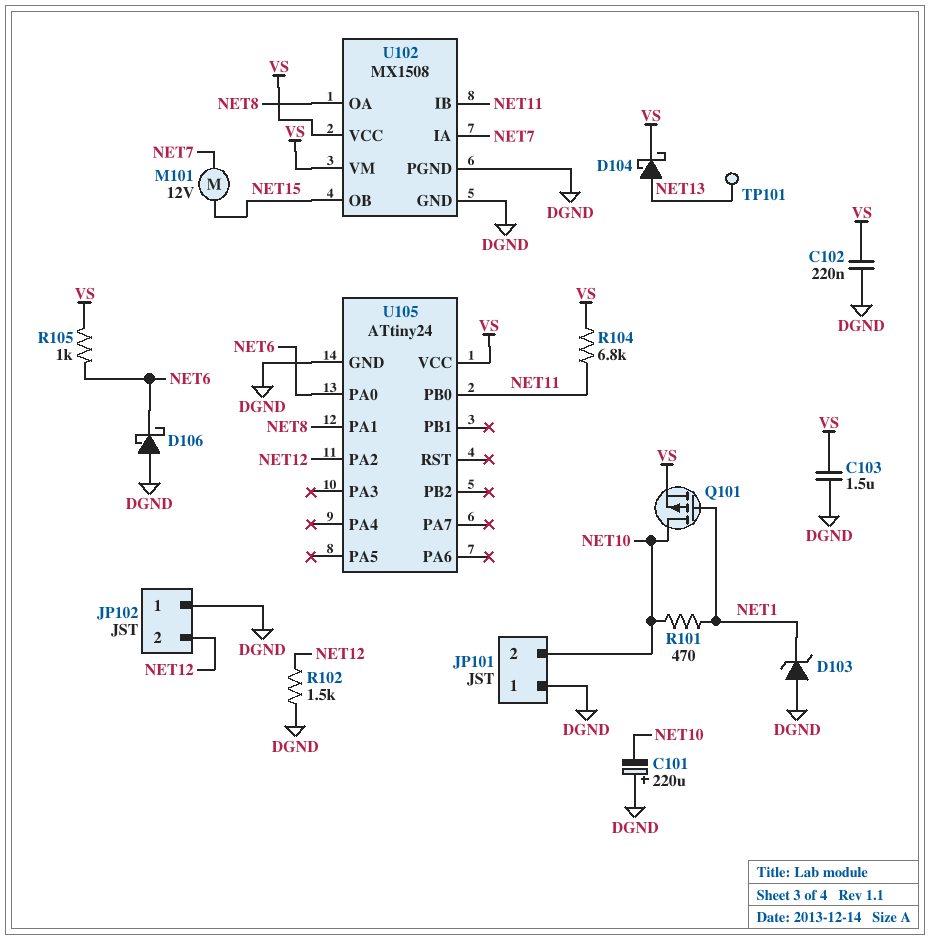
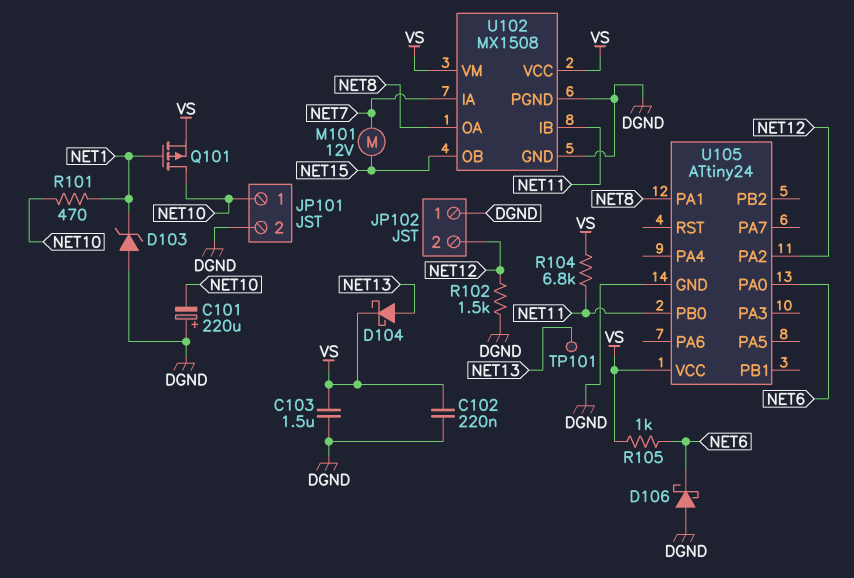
JP101 pin 1: DGND -> NET10
JP101 pin 2: NET10 -> DGND

